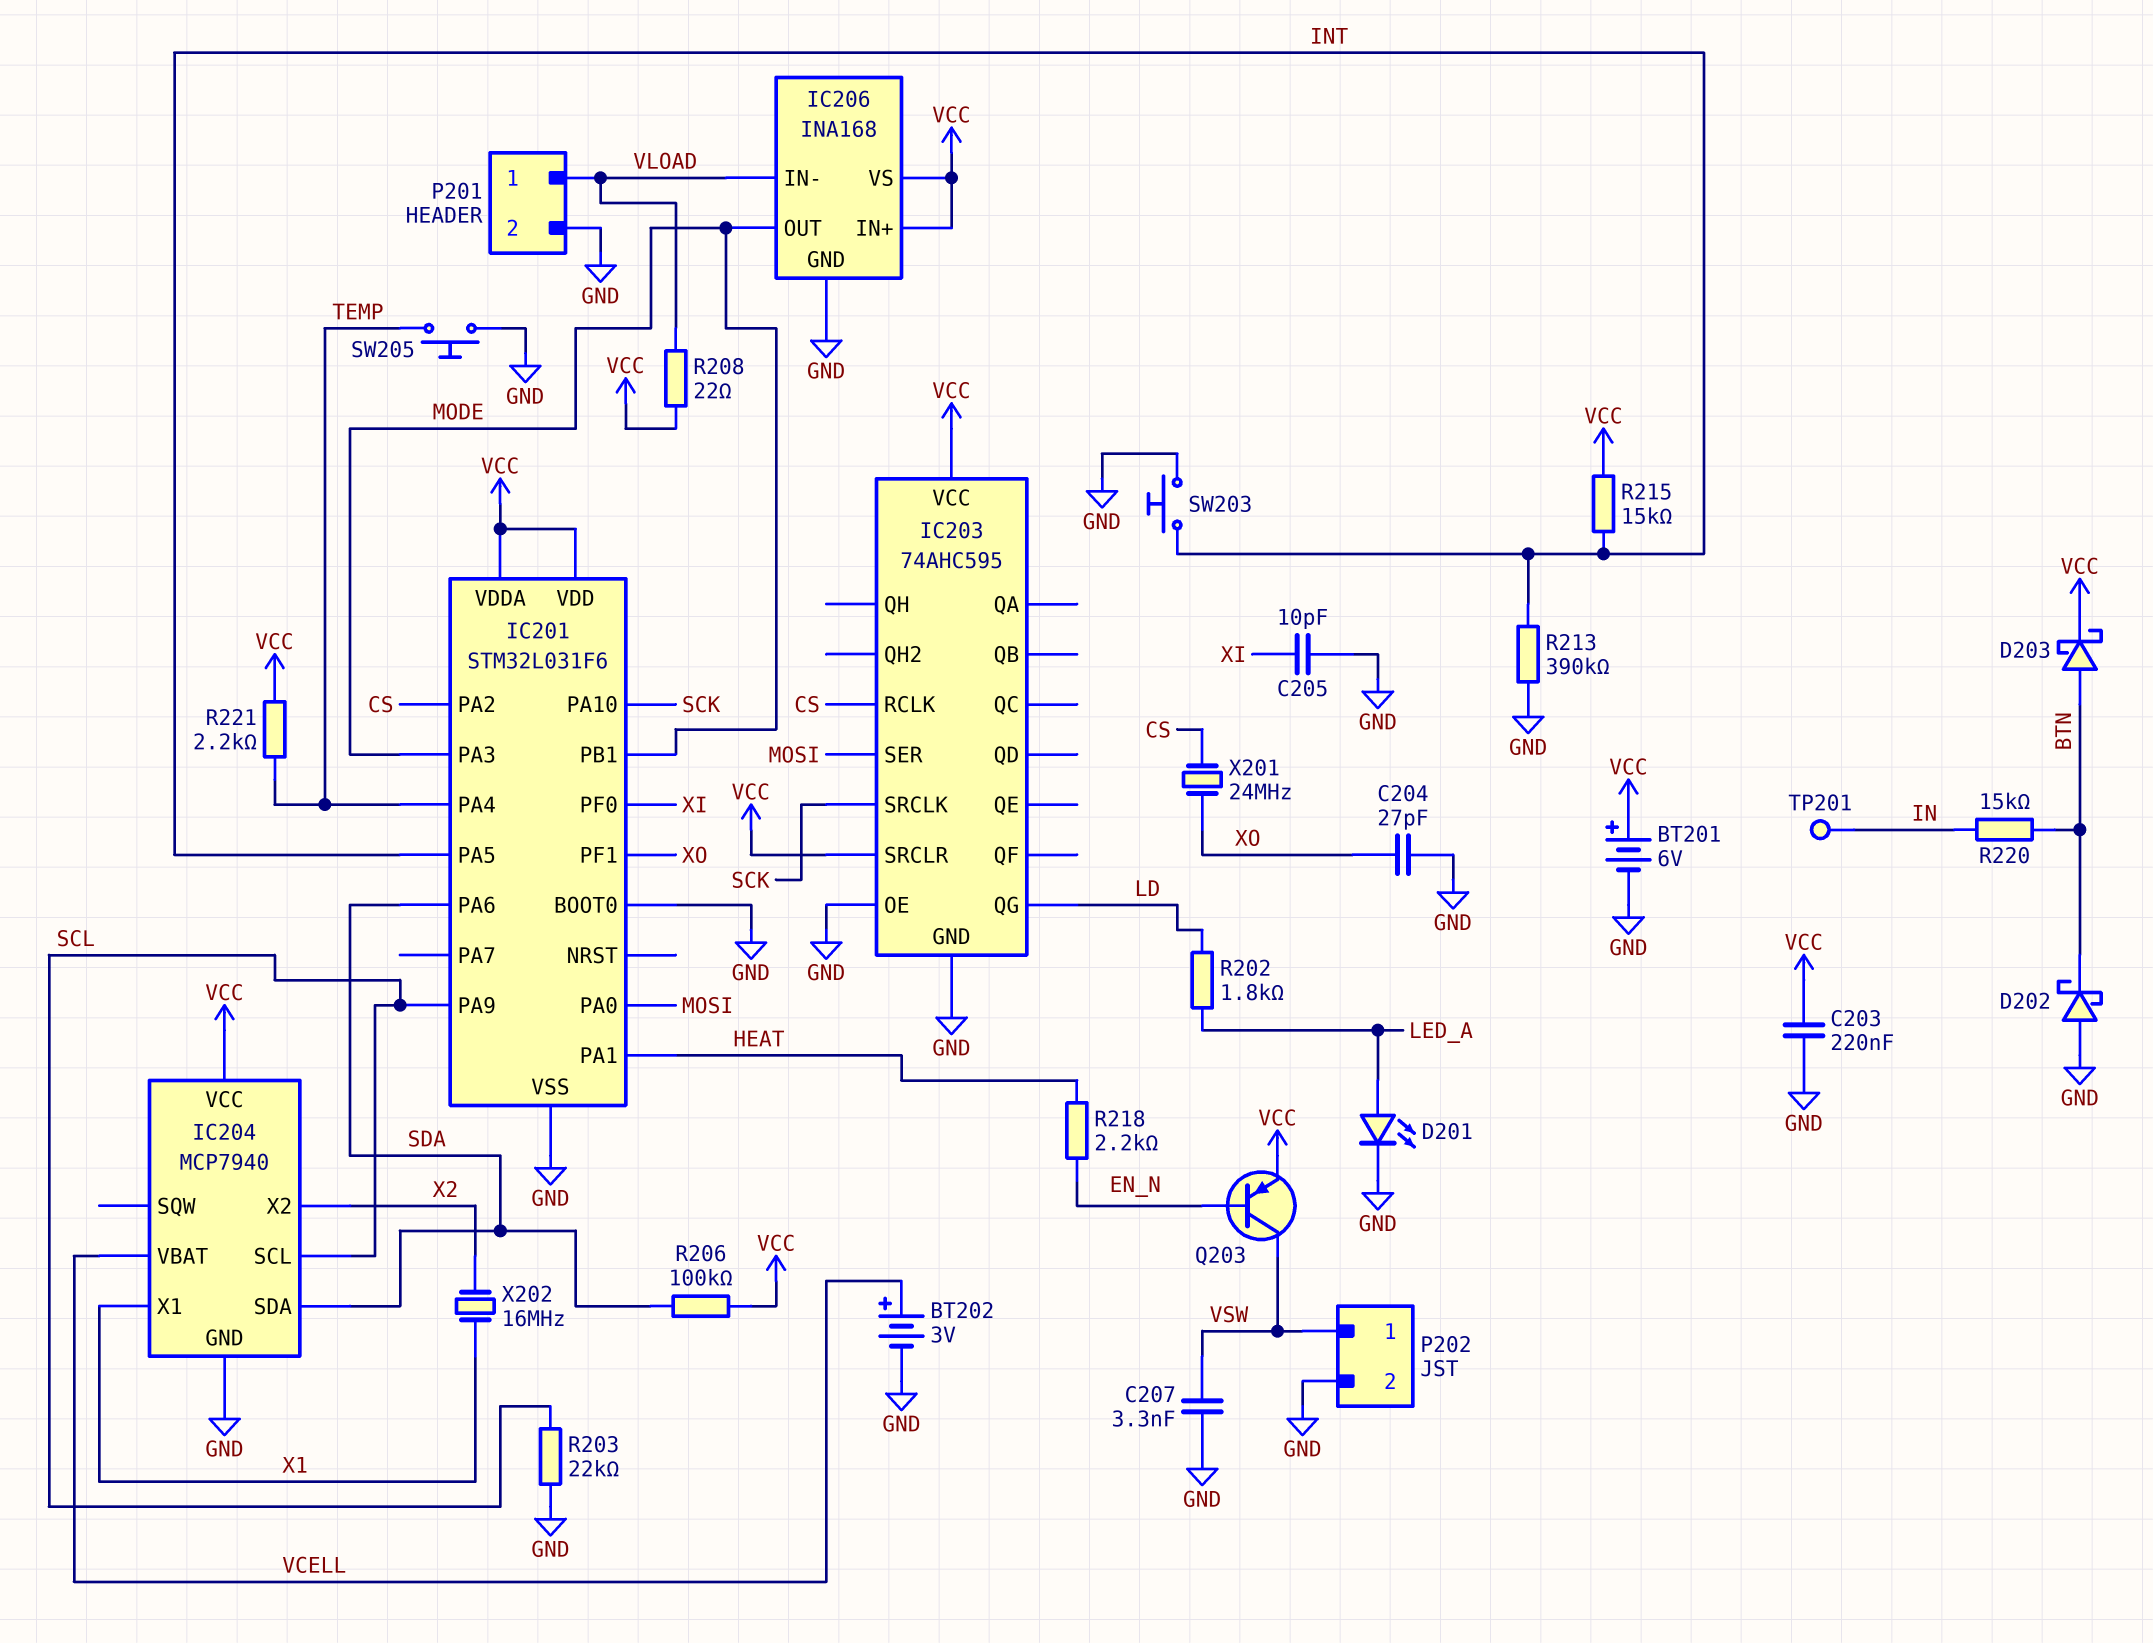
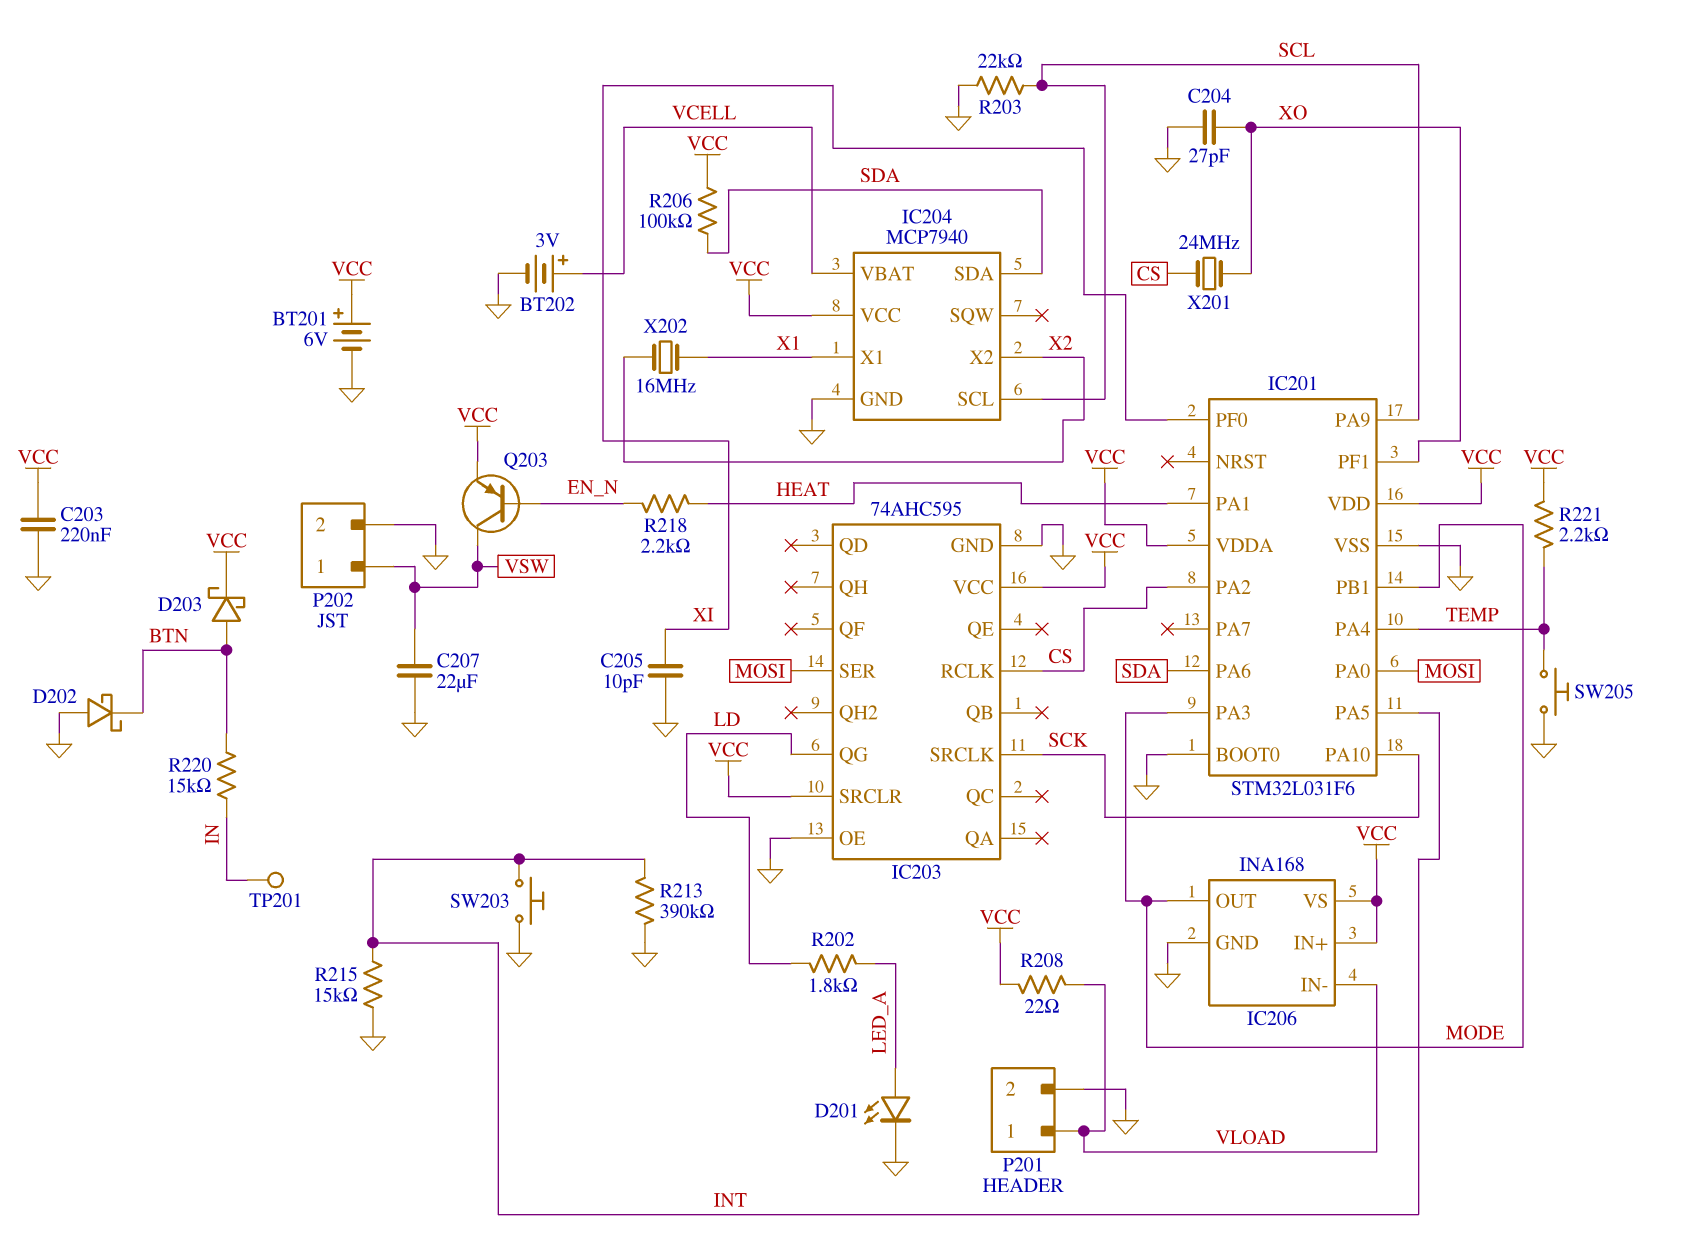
C207: 3.3nF (GND, VSW) -> 22uF (GND, VSW)
R215: 15k (INT, VCC) -> 15k (GND, INT)

